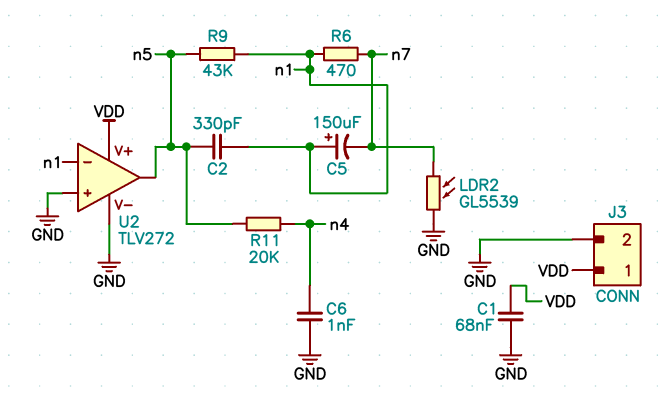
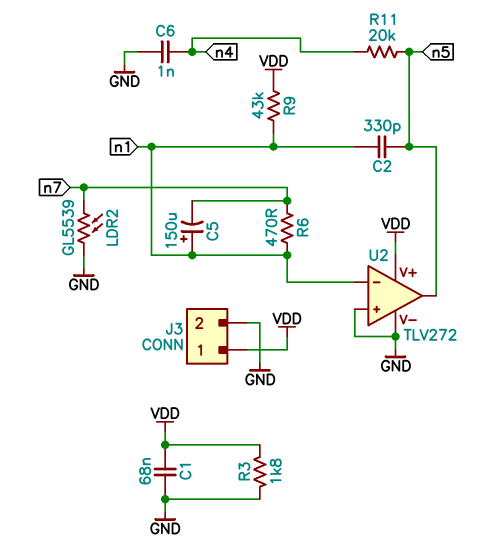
R3: none -> 1.8k (GND, VDD)
R9: 43k (n1, n5) -> 43k (VDD, n1)

